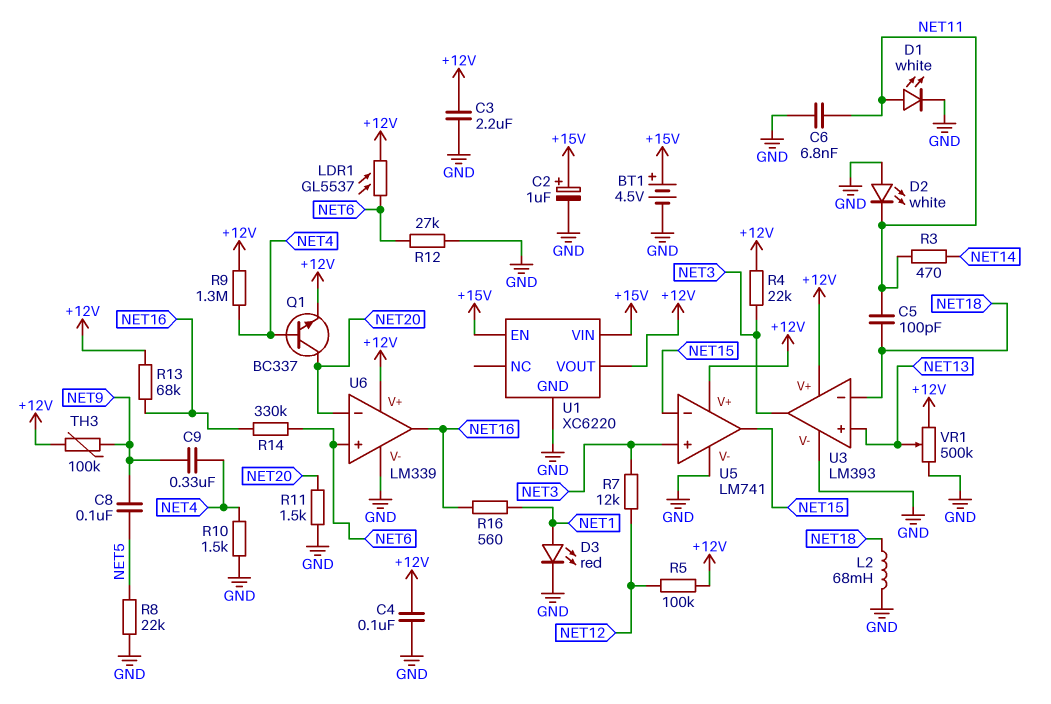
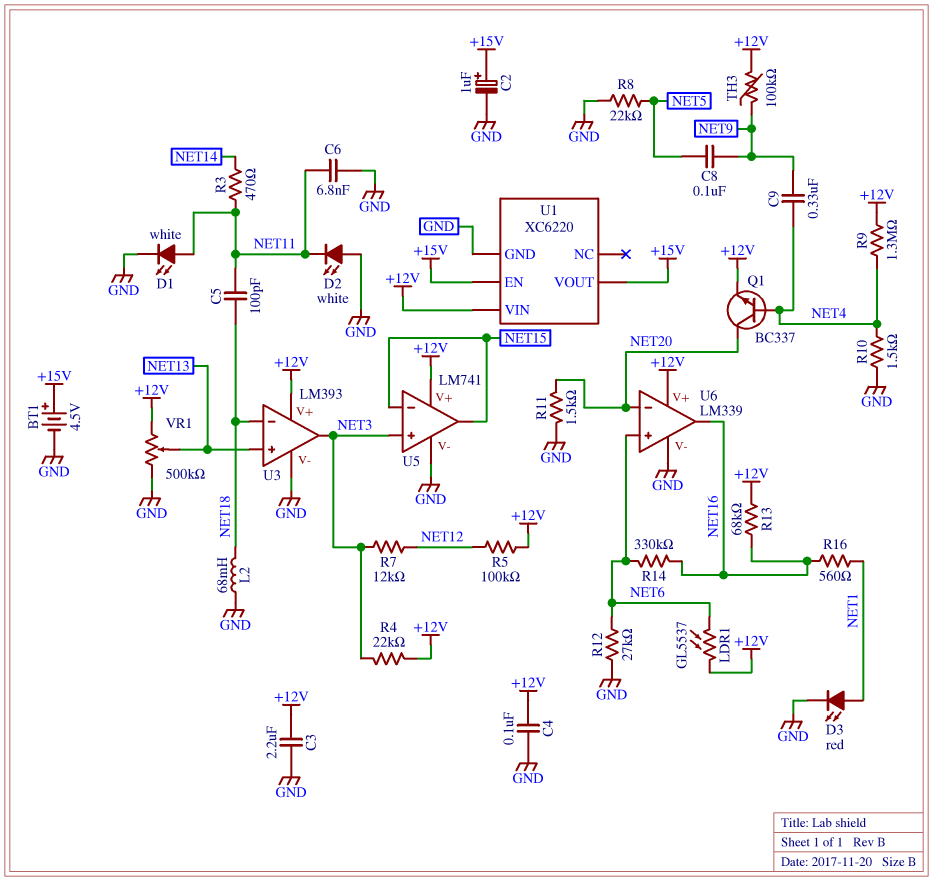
U1 pin VIN: +15V -> +12V
U1 pin VOUT: +12V -> +15V

